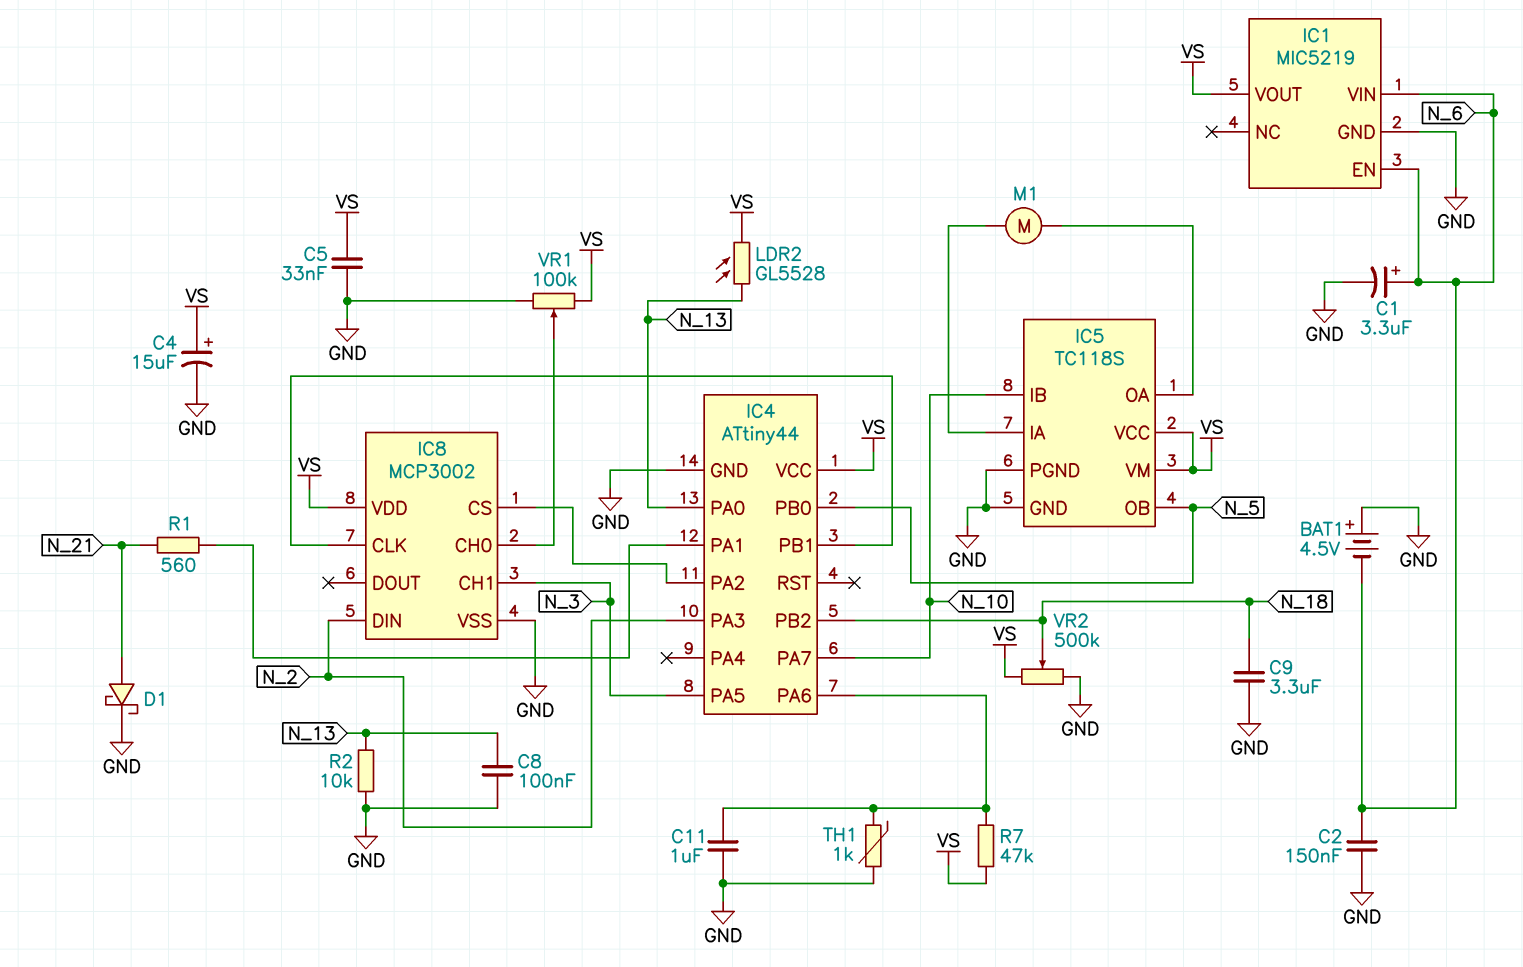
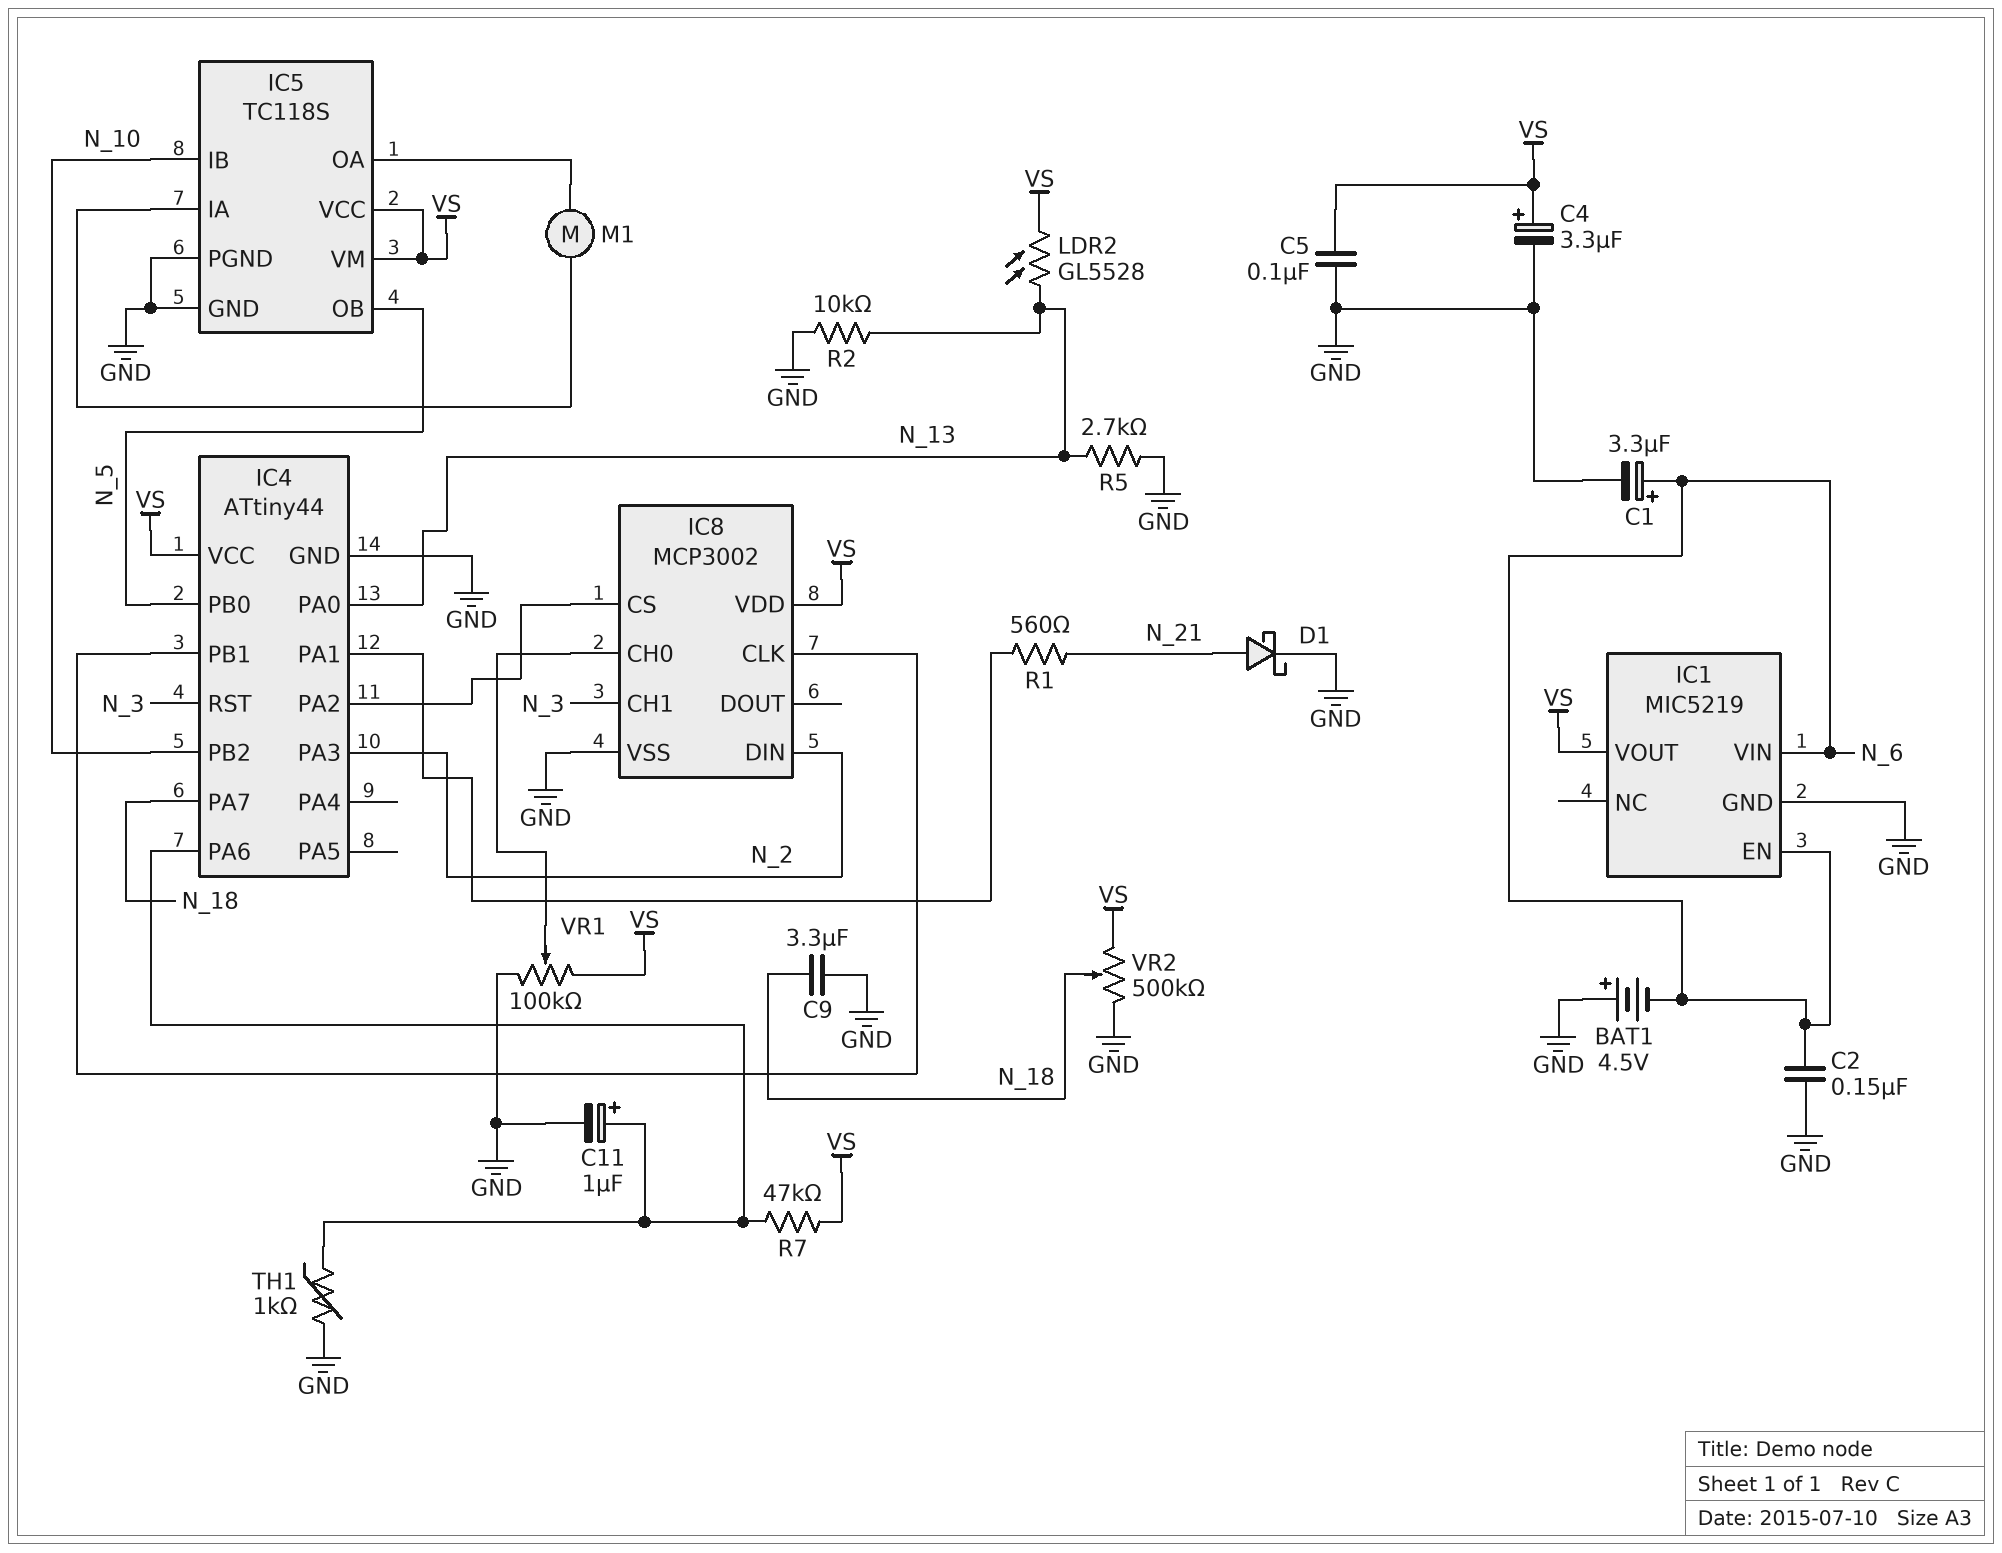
C4: 15uF (plus VS, minus GND) -> 3.3uF (plus VS, minus GND)
C5: 33nF (GND, VS) -> 100nF (GND, VS)
C8: 100nF (GND, N_13) -> none
C11: 1uF (GND, IC4/PA6) -> 1uF (plus IC4/PA6, minus GND)
IC4 pin PA5: N_3 -> none
IC4 pin PA7: N_10 -> N_18
IC4 pin PB2: N_18 -> N_10
IC4 pin RST: none -> N_3
R5: none -> 2.7k (GND, N_13)

